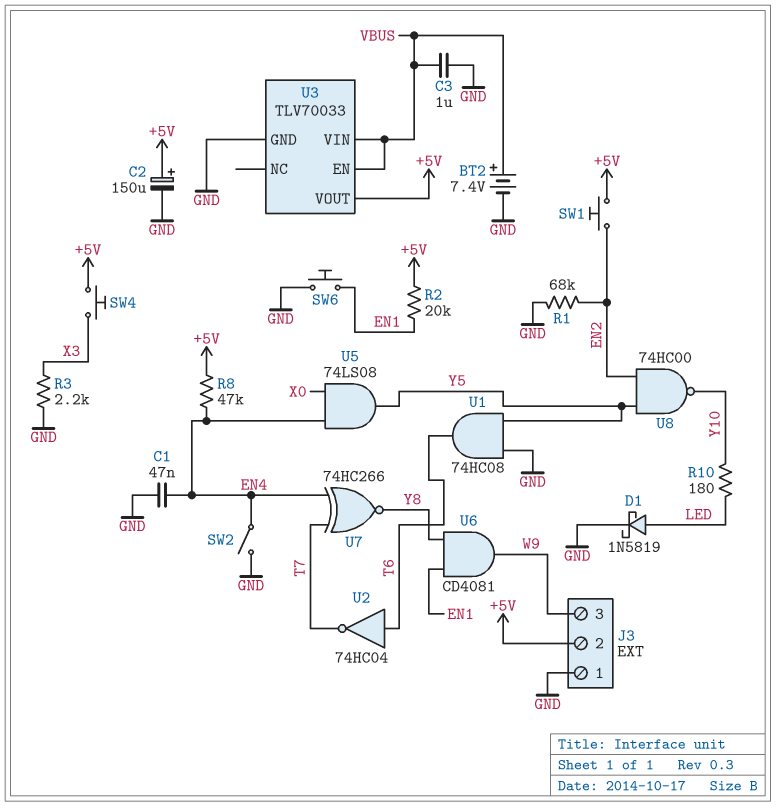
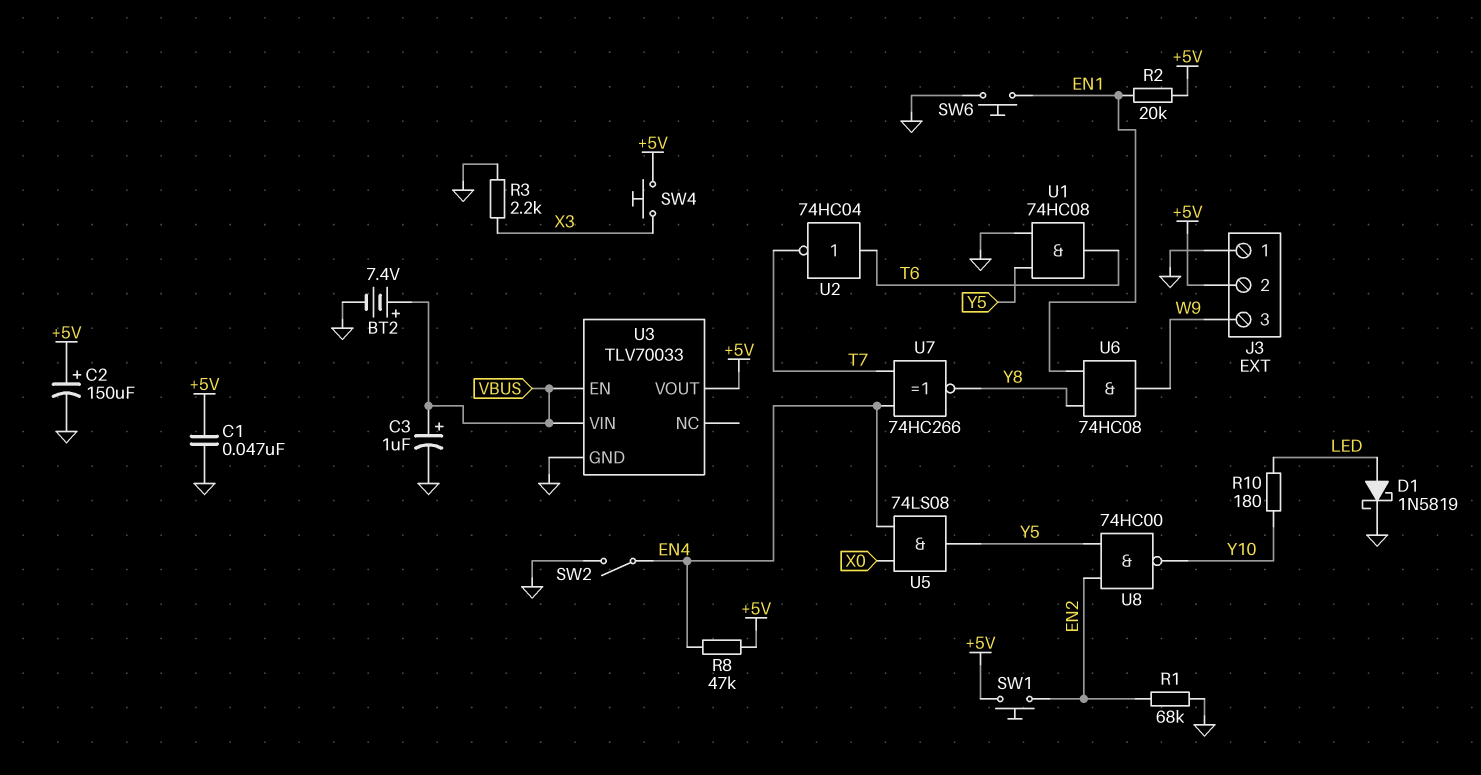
C1: 47nF (EN4, GND) -> 47nF (+5V, GND)
C3: 1uF (GND, VBUS) -> 1uF (plus VBUS, minus GND)
U6: AND CD4081 (in EN1, in Y8, out W9) -> AND 74HC08 (in EN1, in Y8, out W9)

